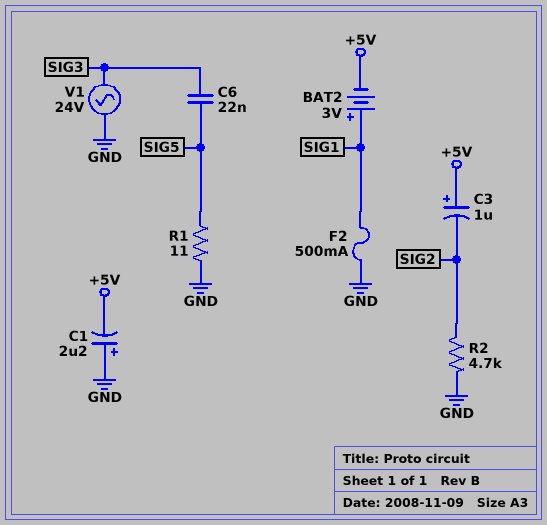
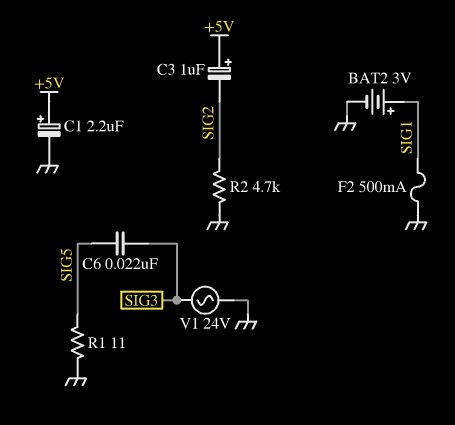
BAT2: 3V (plus SIG1, minus +5V) -> 3V (plus SIG1, minus GND)
C1: 2.2uF (plus GND, minus +5V) -> 2.2uF (plus +5V, minus GND)

